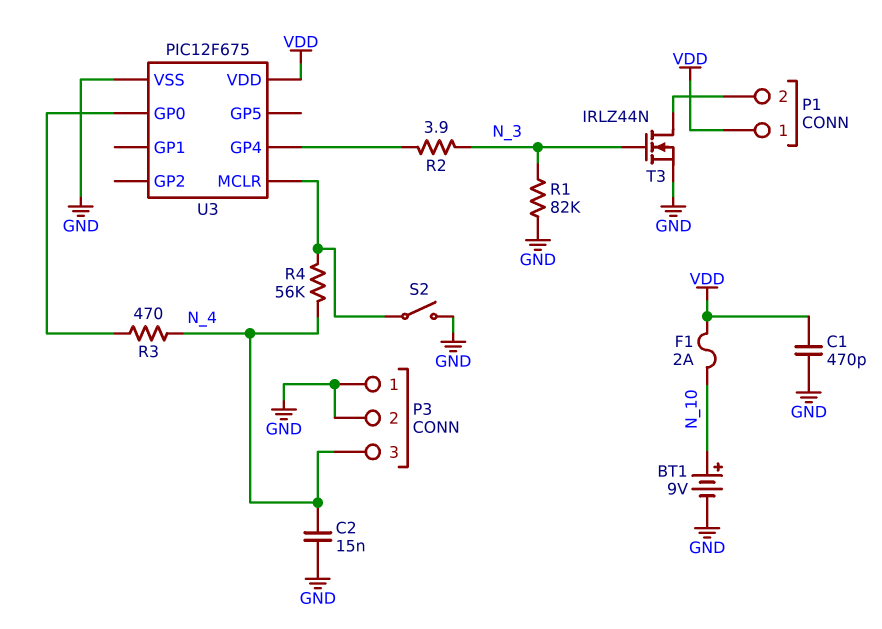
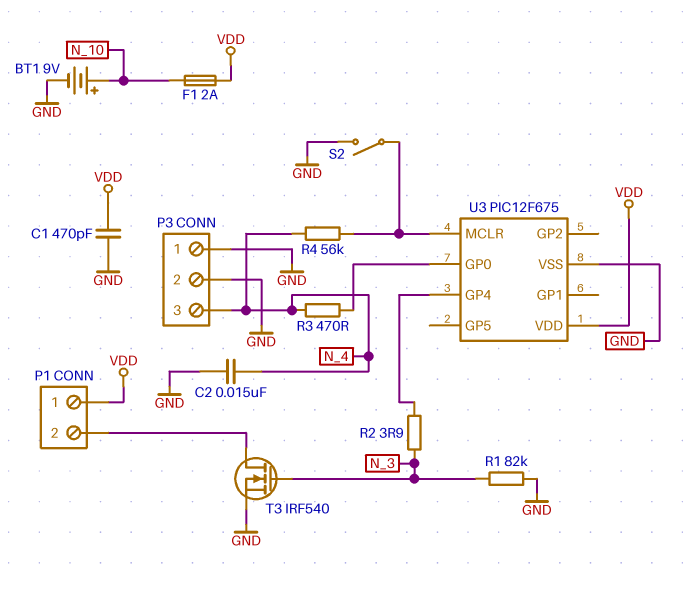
T3: NMOS IRLZ44N (G N_3, D P1/2, S GND) -> NMOS IRF540 (G N_3, D P1/2, S GND)

